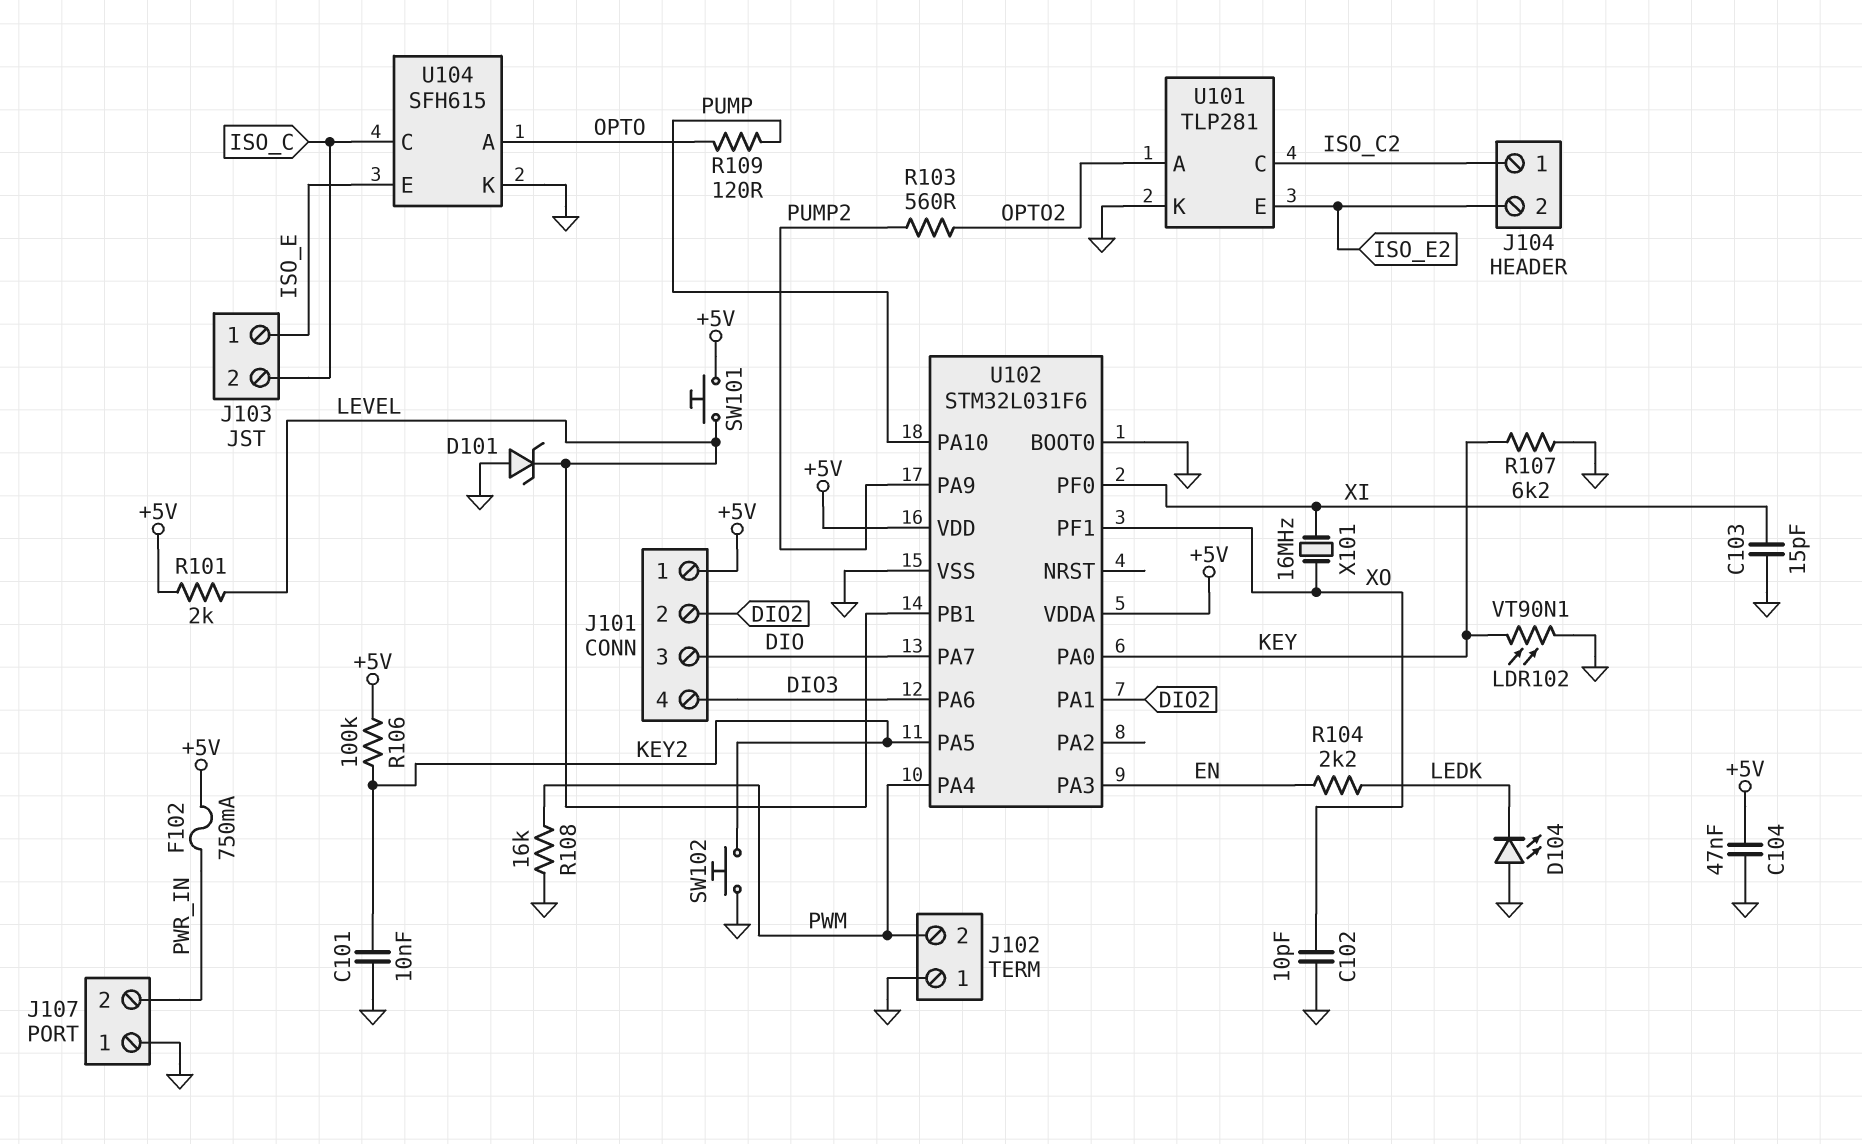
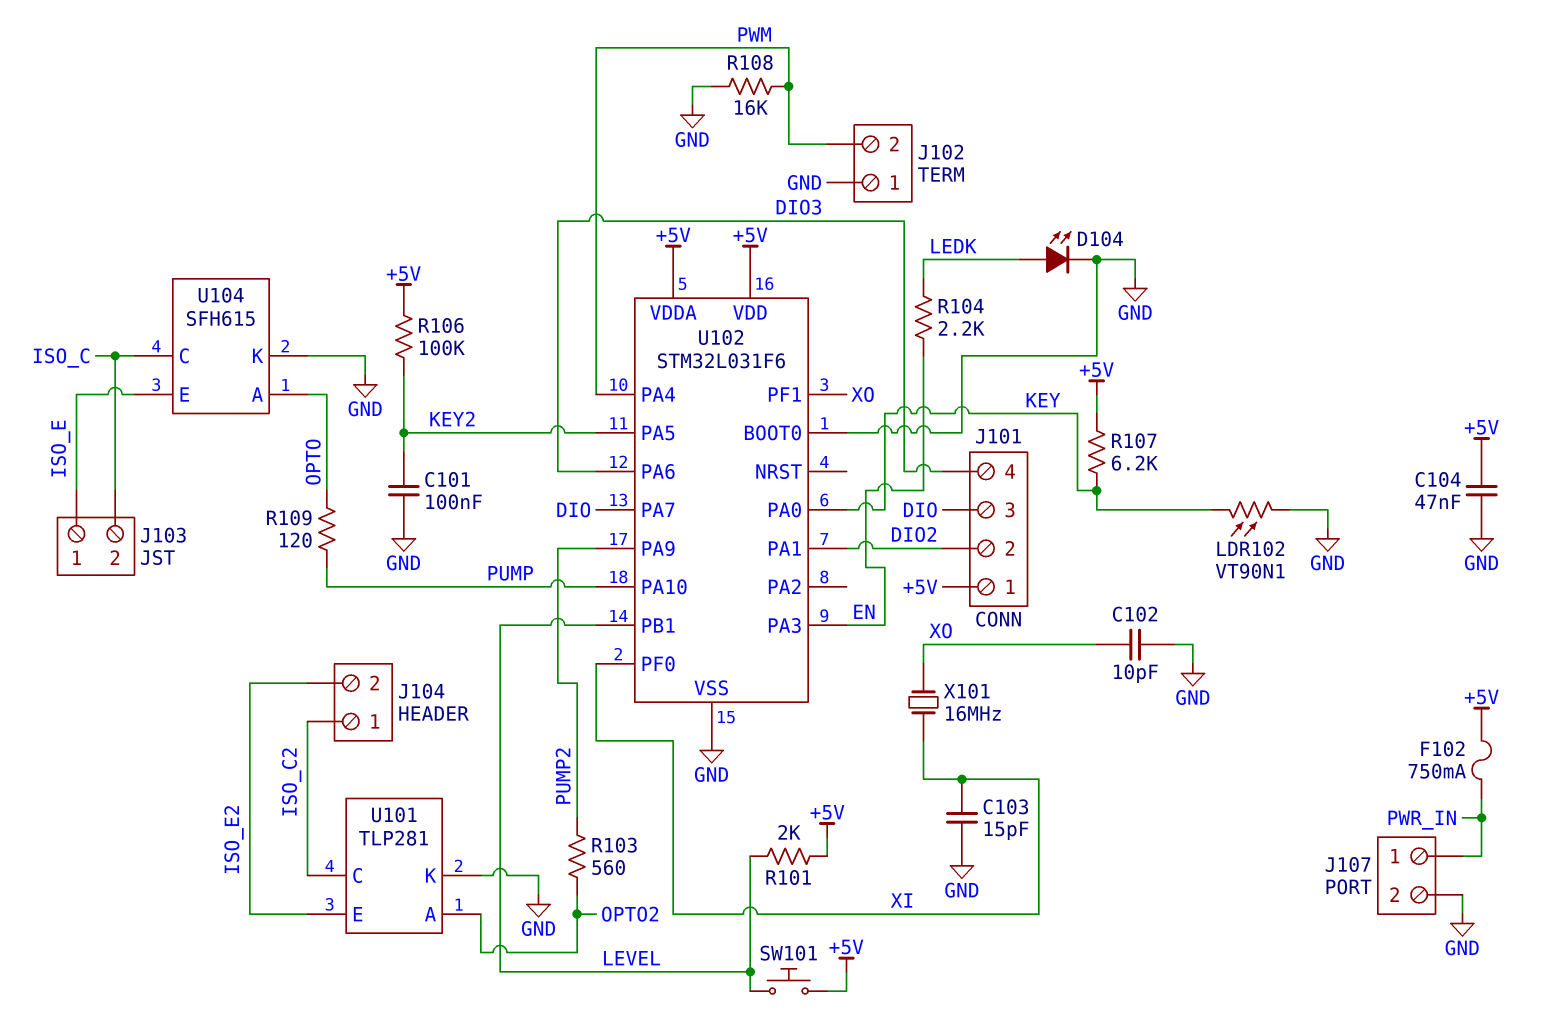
C101: 10nF (GND, KEY2) -> 100nF (GND, KEY2)
D101: zener (A GND, K LEVEL) -> none
D104: LED (A GND, K LEDK) -> LED (A LEDK, K GND)
J107 pin 1: GND -> PWR_IN
J107 pin 2: PWR_IN -> GND
R107: 6.2k (GND, KEY) -> 6.2k (+5V, KEY)
SW102: button (GND, KEY2) -> none

